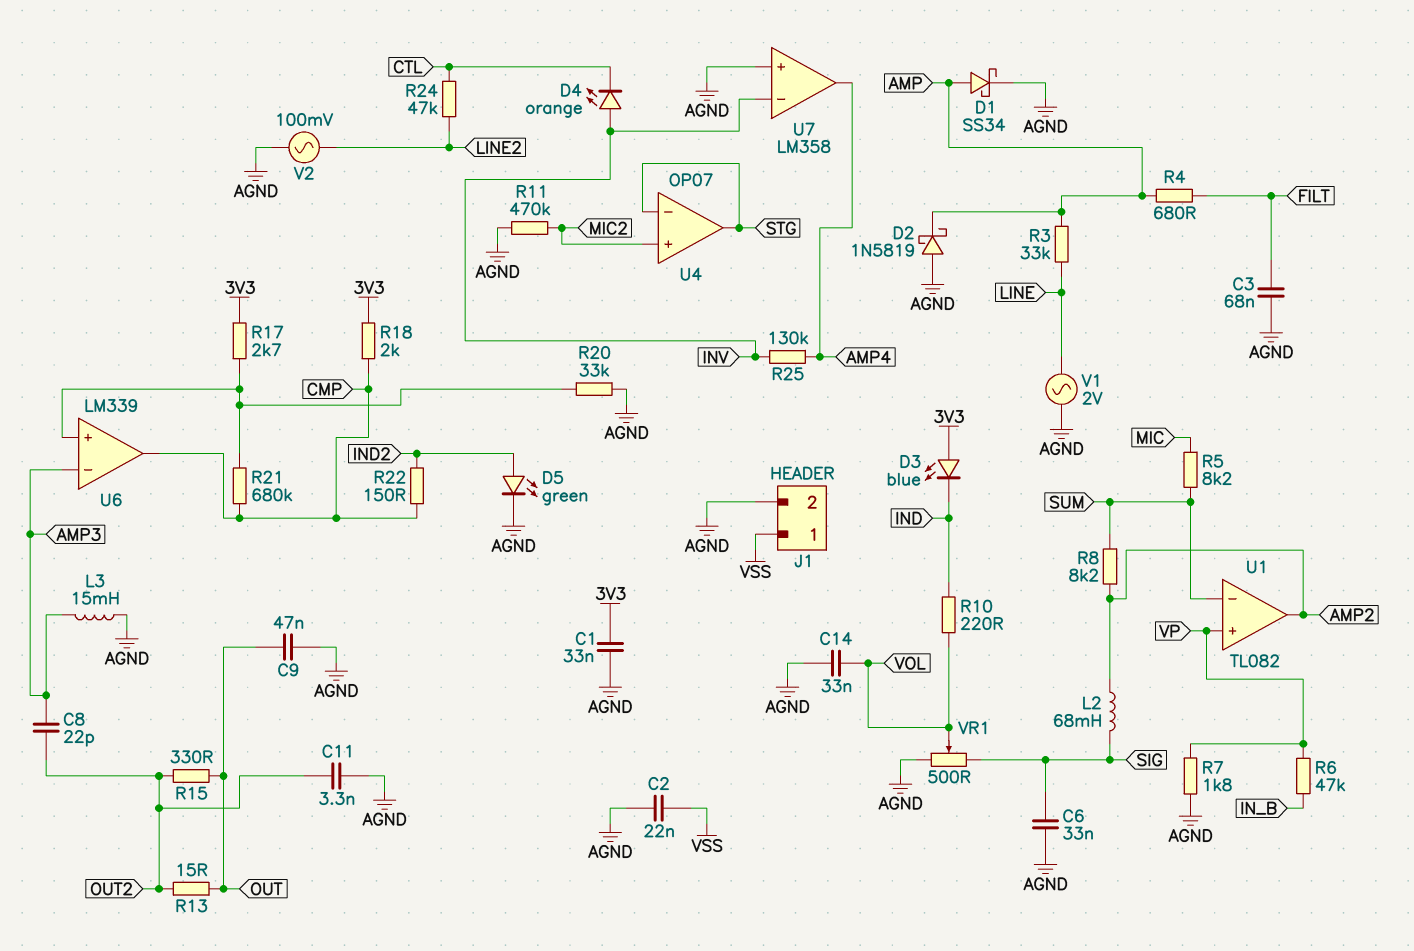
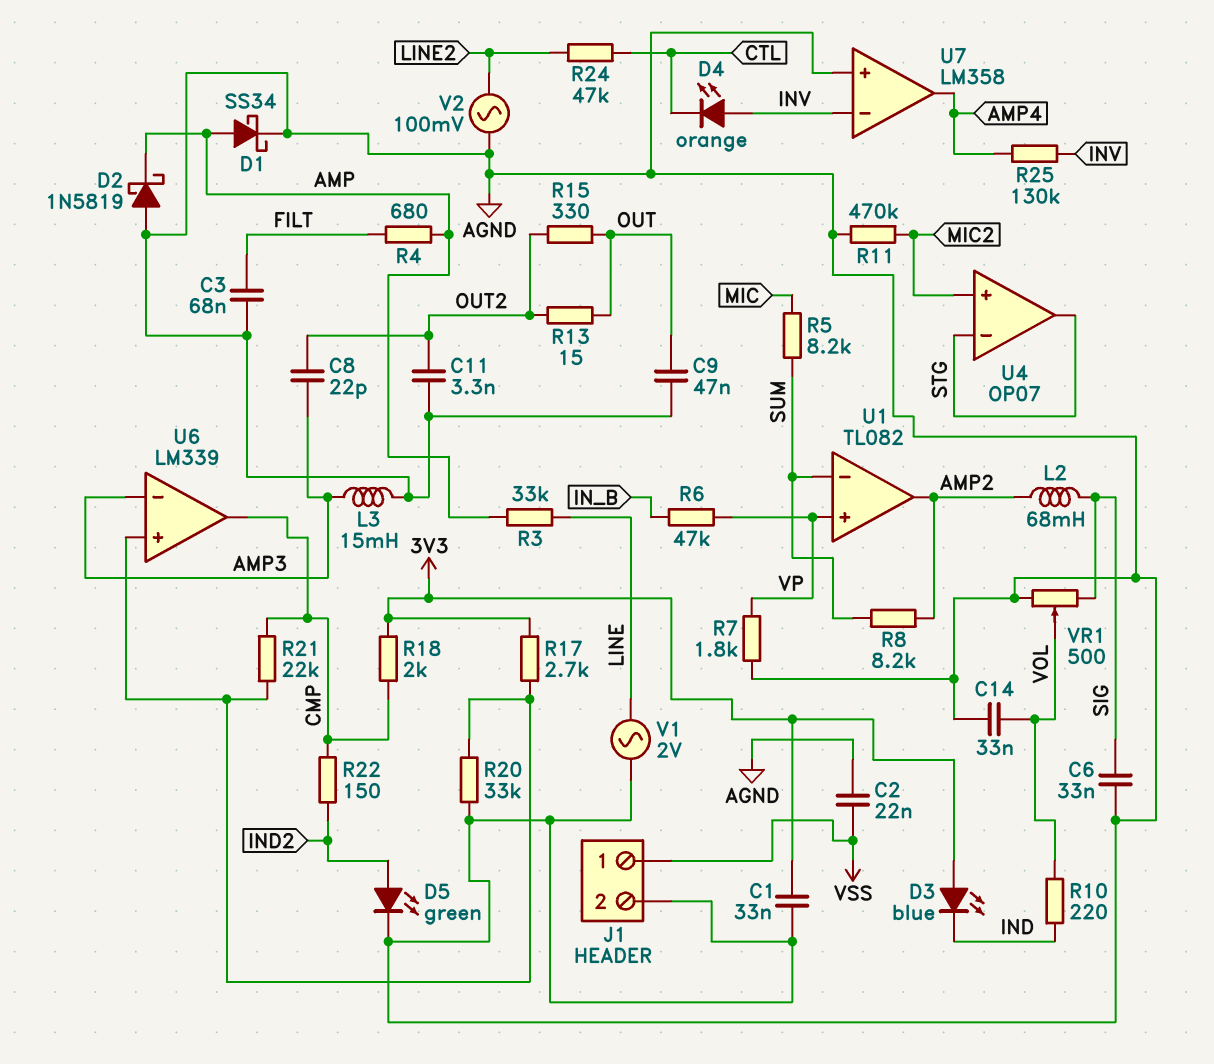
R21: 680k (CMP, U6/in+) -> 22k (CMP, U6/in+)

